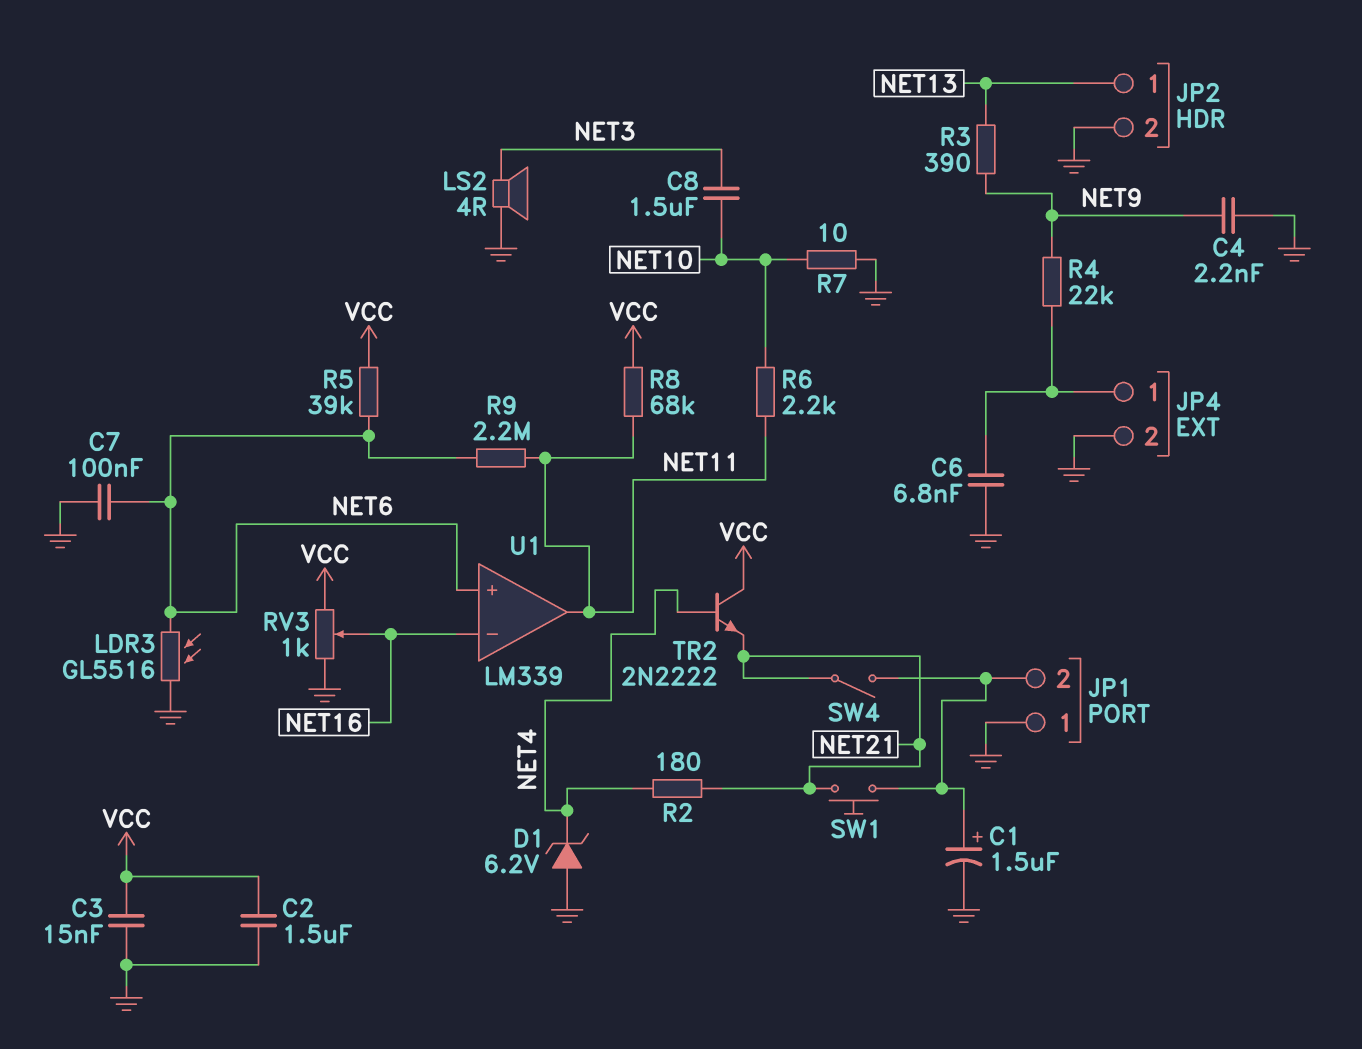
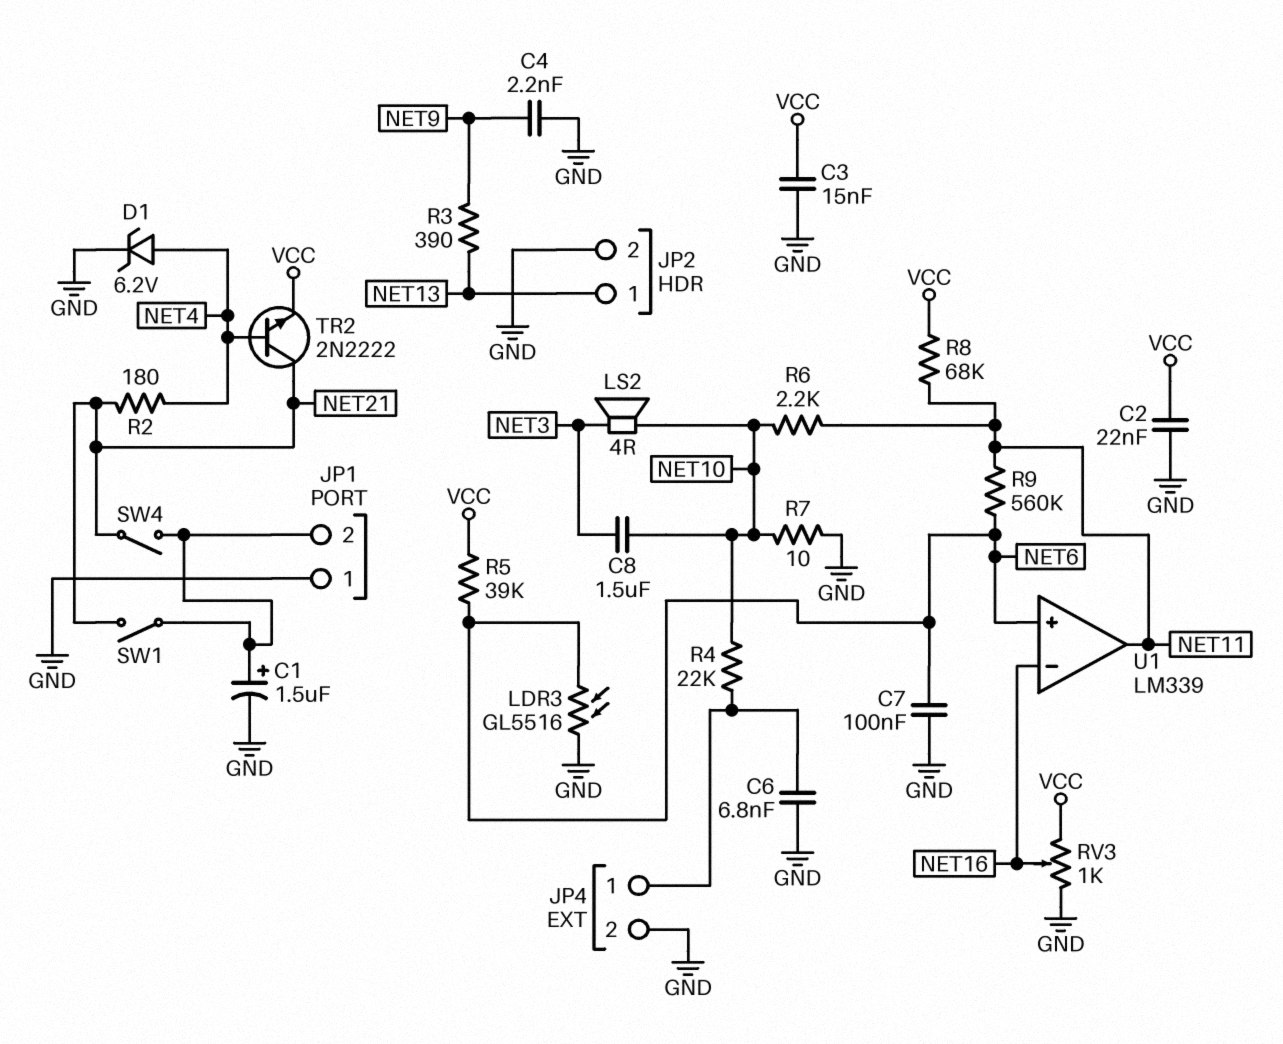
C2: 1.5uF (GND, VCC) -> 22nF (GND, VCC)
D1: zener 6.2V (A GND, K NET4) -> zener 6.2V (A NET4, K GND)
LS2: speaker 4R (GND, NET3) -> speaker 4R (NET3, NET10)
R4: 22k (JP4/1, NET9) -> 22k (JP4/1, NET10)
R9: 2.2M (NET6, NET11) -> 560k (NET6, NET11)
SW1: button (JP1/2, NET21) -> switch (JP1/2, NET21)
TR2: NPN 2N2222 (B NET4, C VCC, E NET21) -> NPN 2N2222 (B NET4, C NET21, E VCC)

